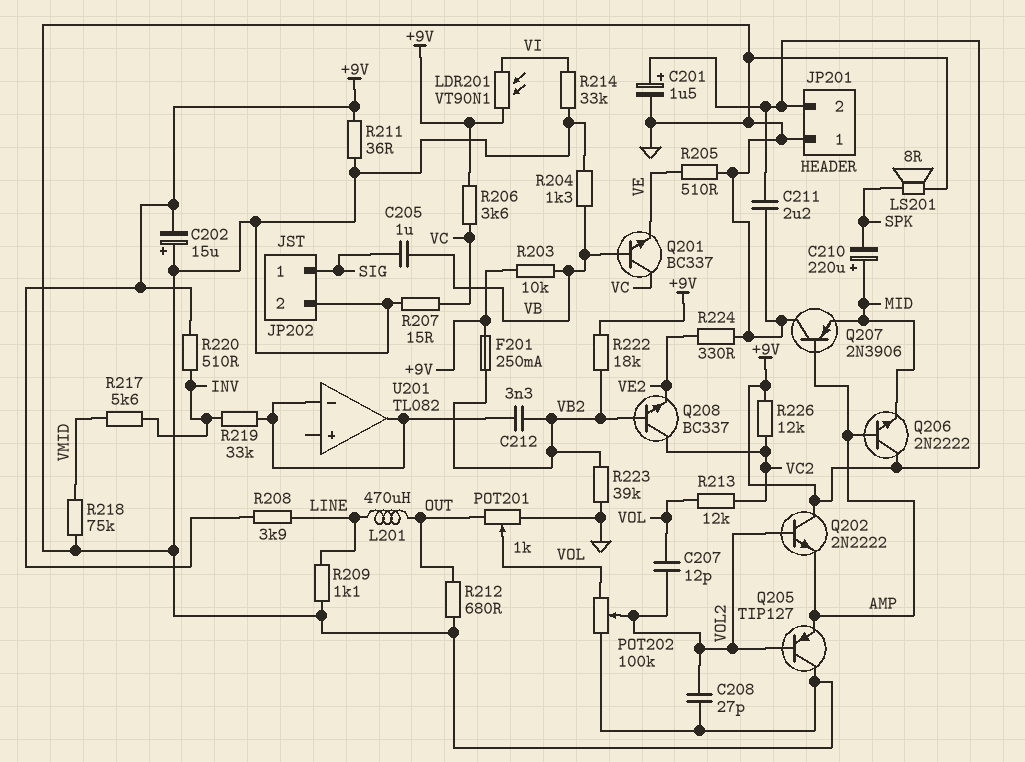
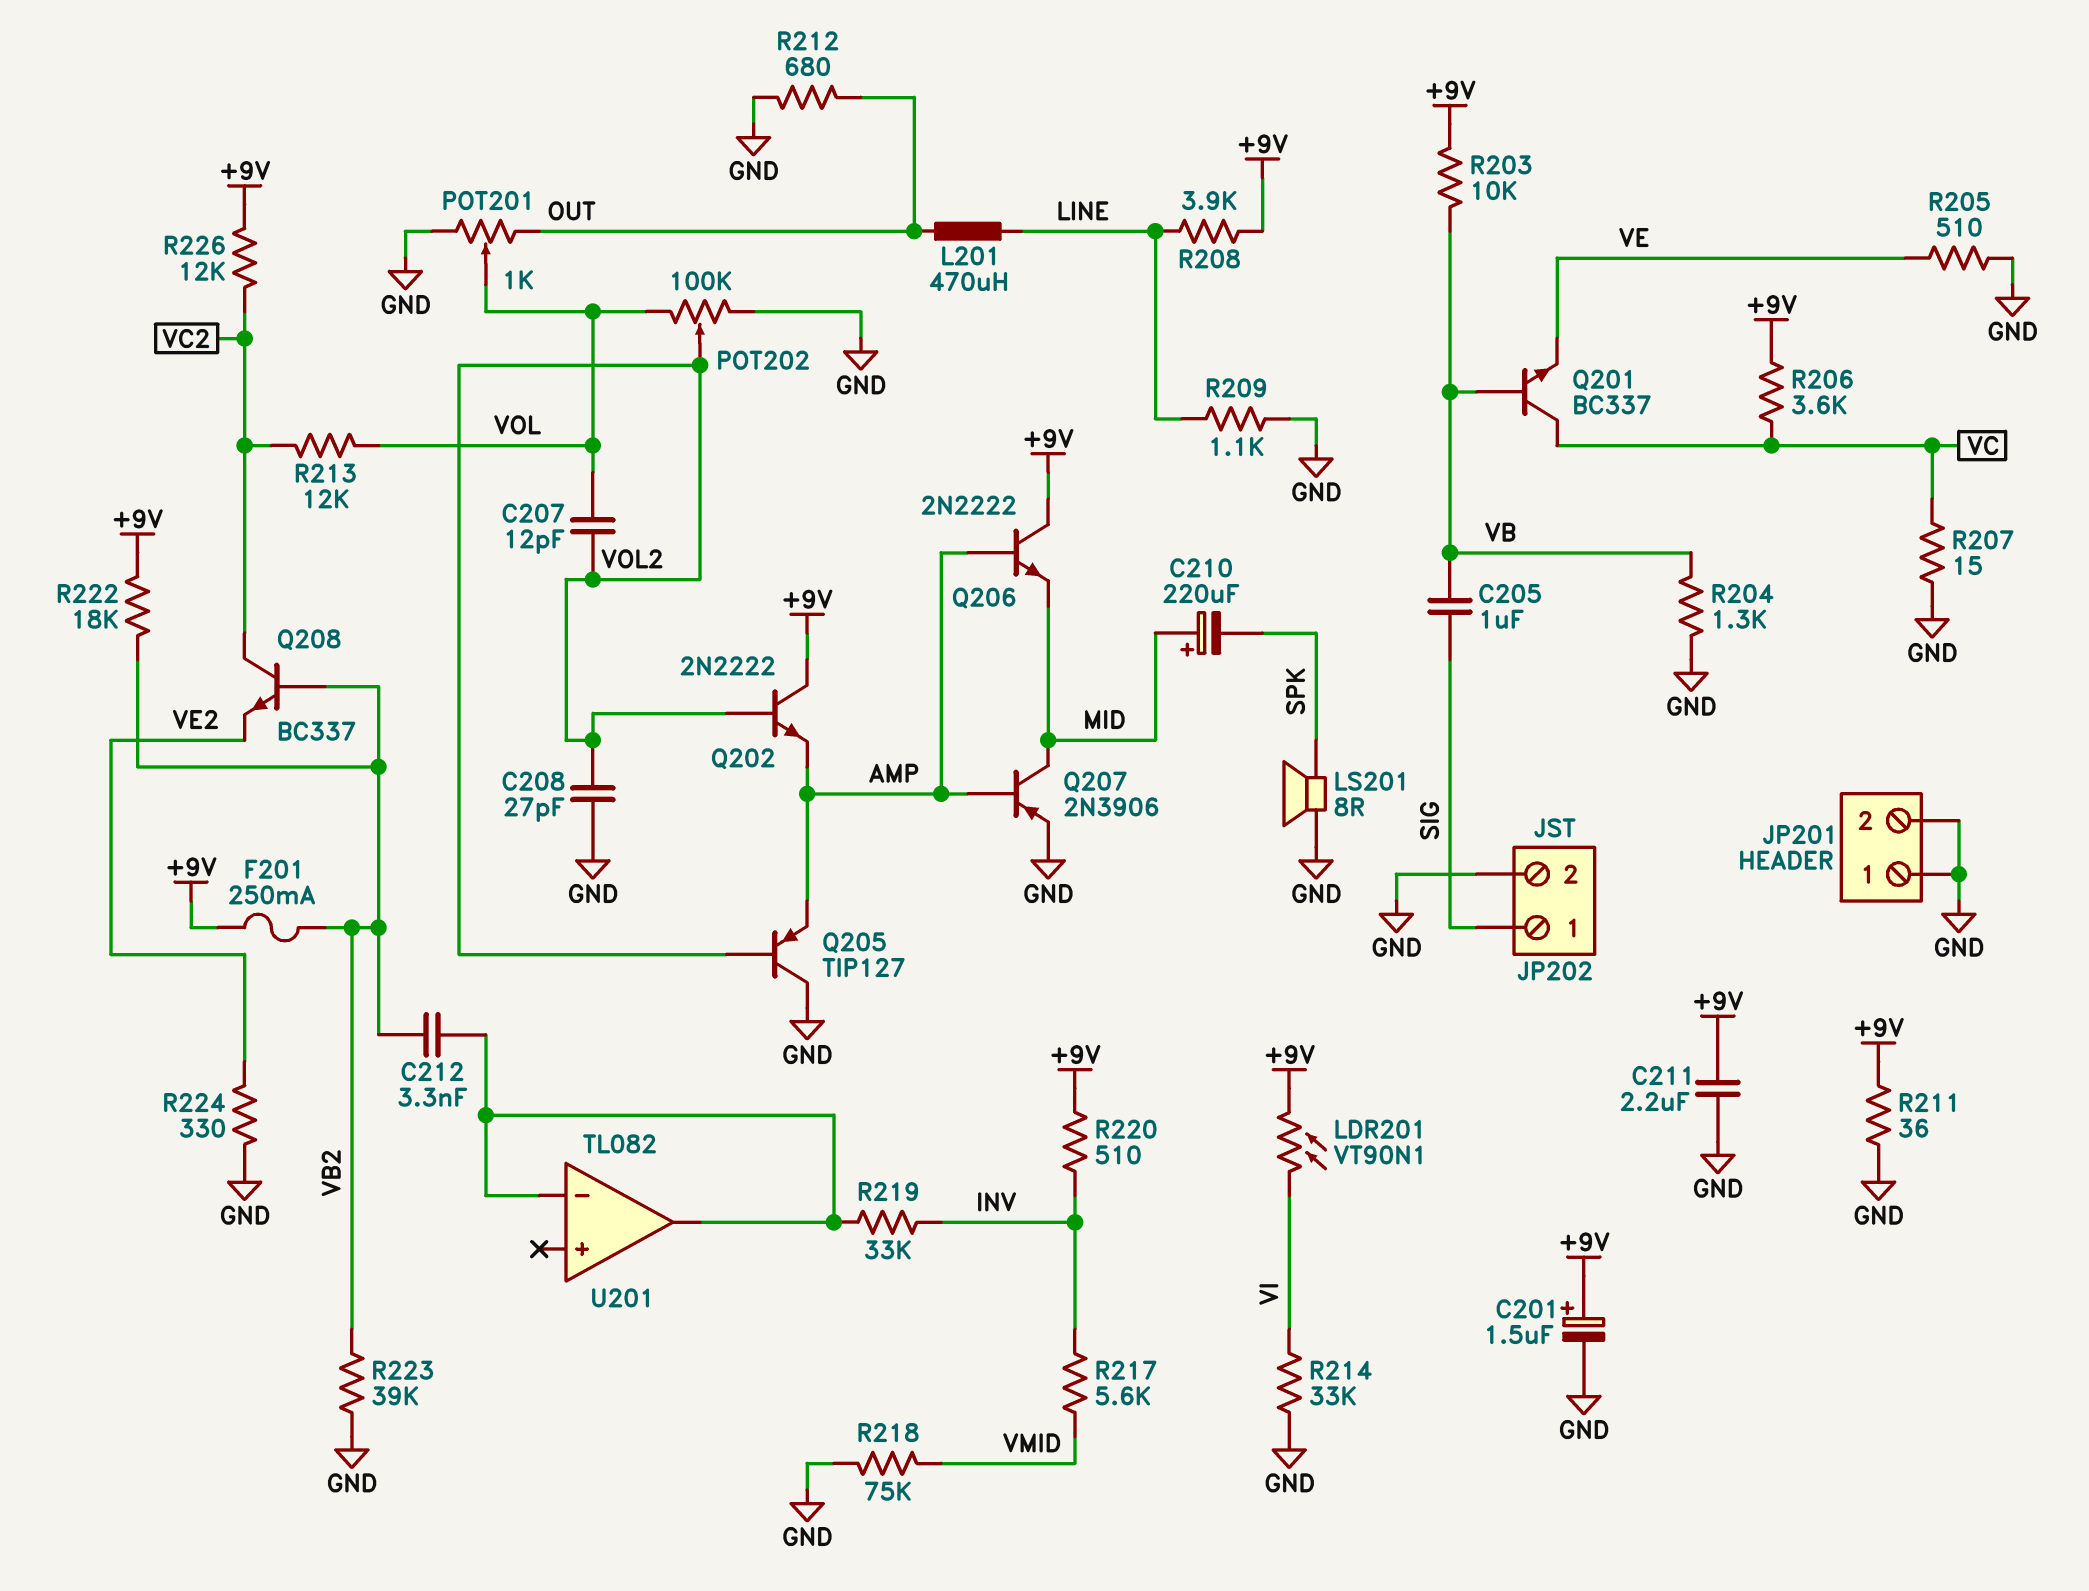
C202: 15uF (plus GND, minus +9V) -> none
JP201 pin 2: +9V -> GND
Q207: PNP 2N3906 (B AMP, C GND, E MID) -> PNP 2N3906 (B AMP, C MID, E GND)

